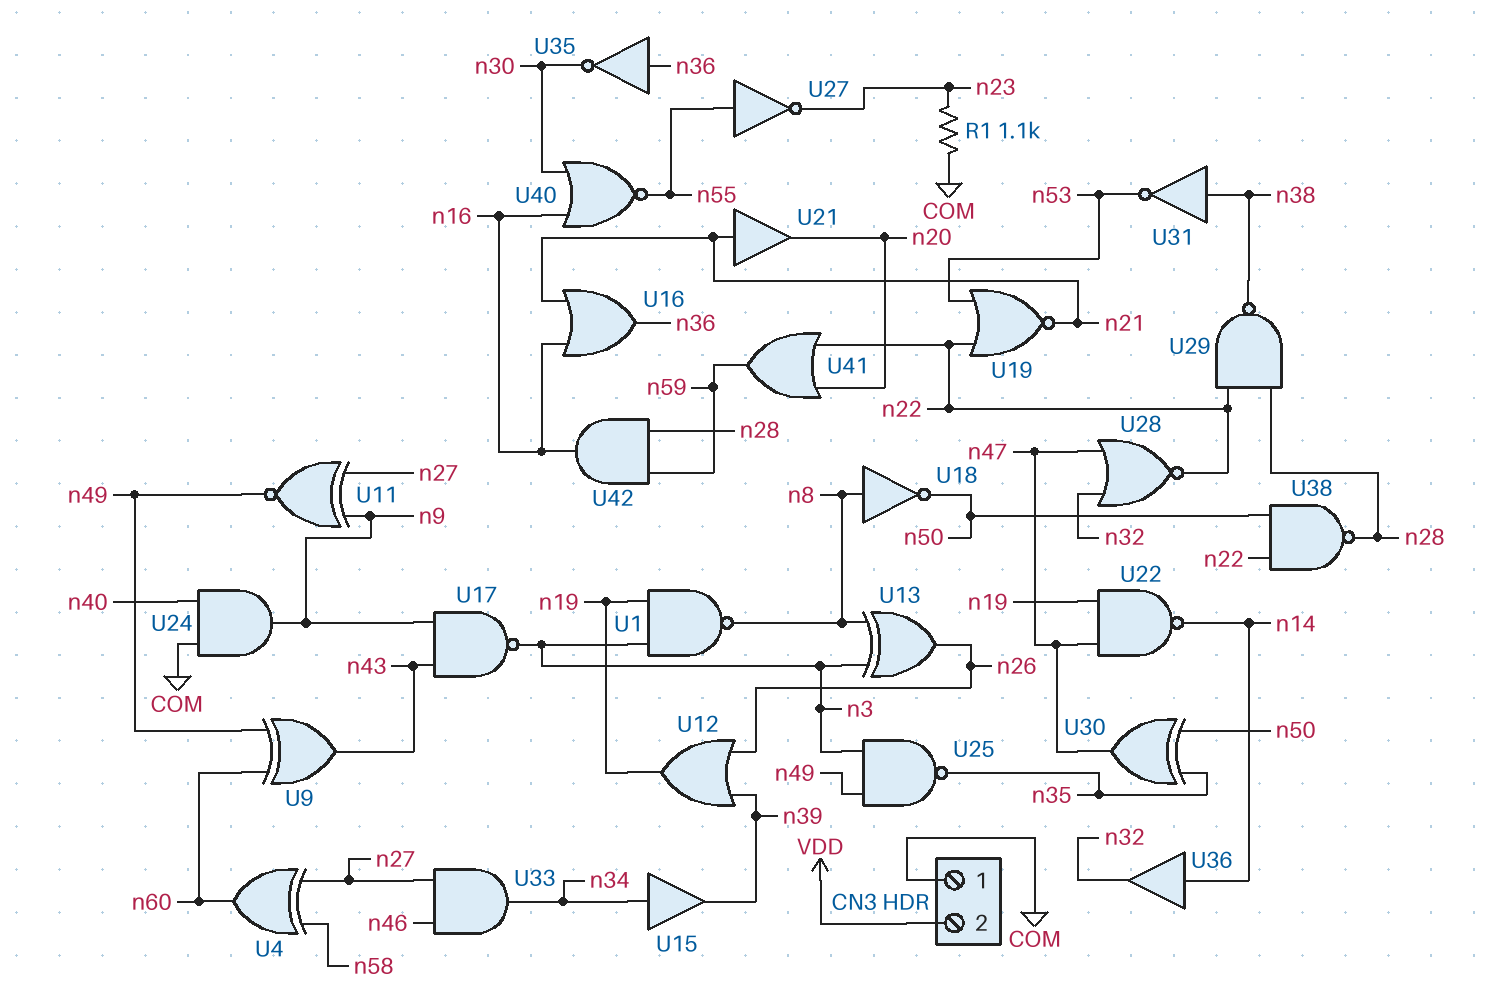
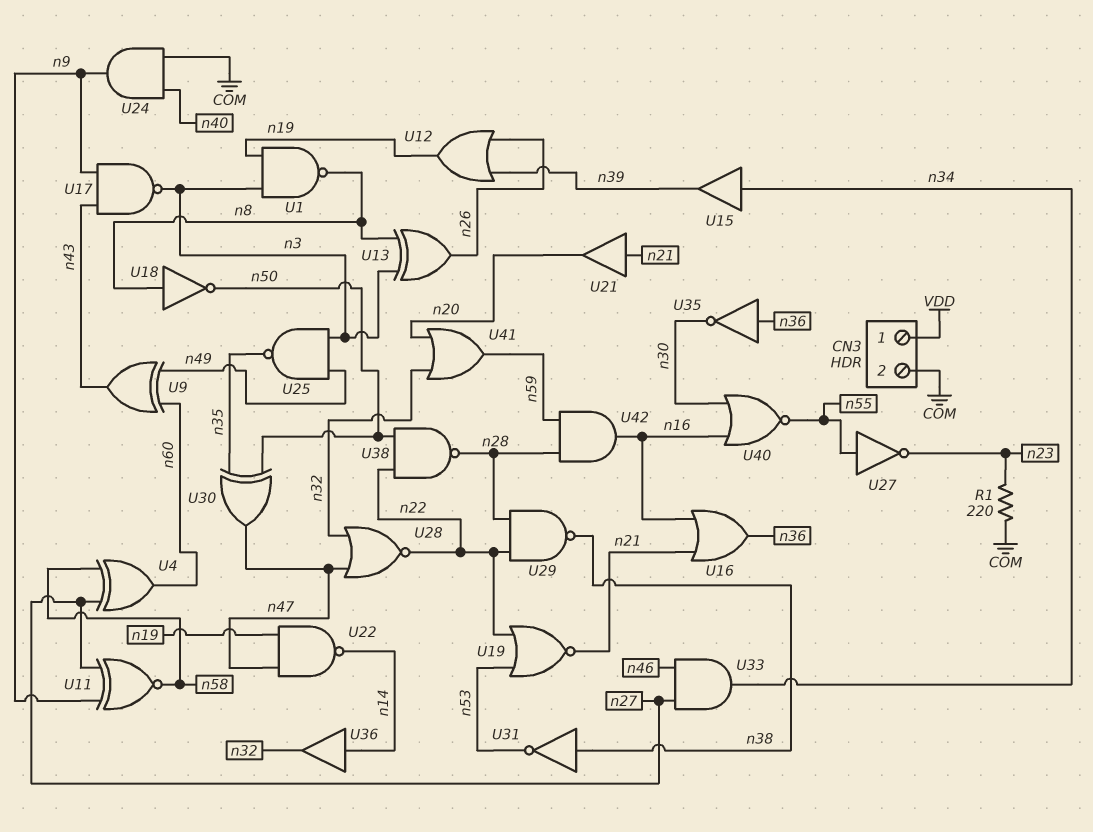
CN3 pin 1: COM -> VDD
CN3 pin 2: VDD -> COM
R1: 1.1k (COM, n23) -> 220 (COM, n23)
U11: XNOR (in n9, in n27, out n49) -> XNOR (in n9, in n27, out n58)
U41: OR (in n20, in n22, out n59) -> OR (in n20, in n32, out n59)

